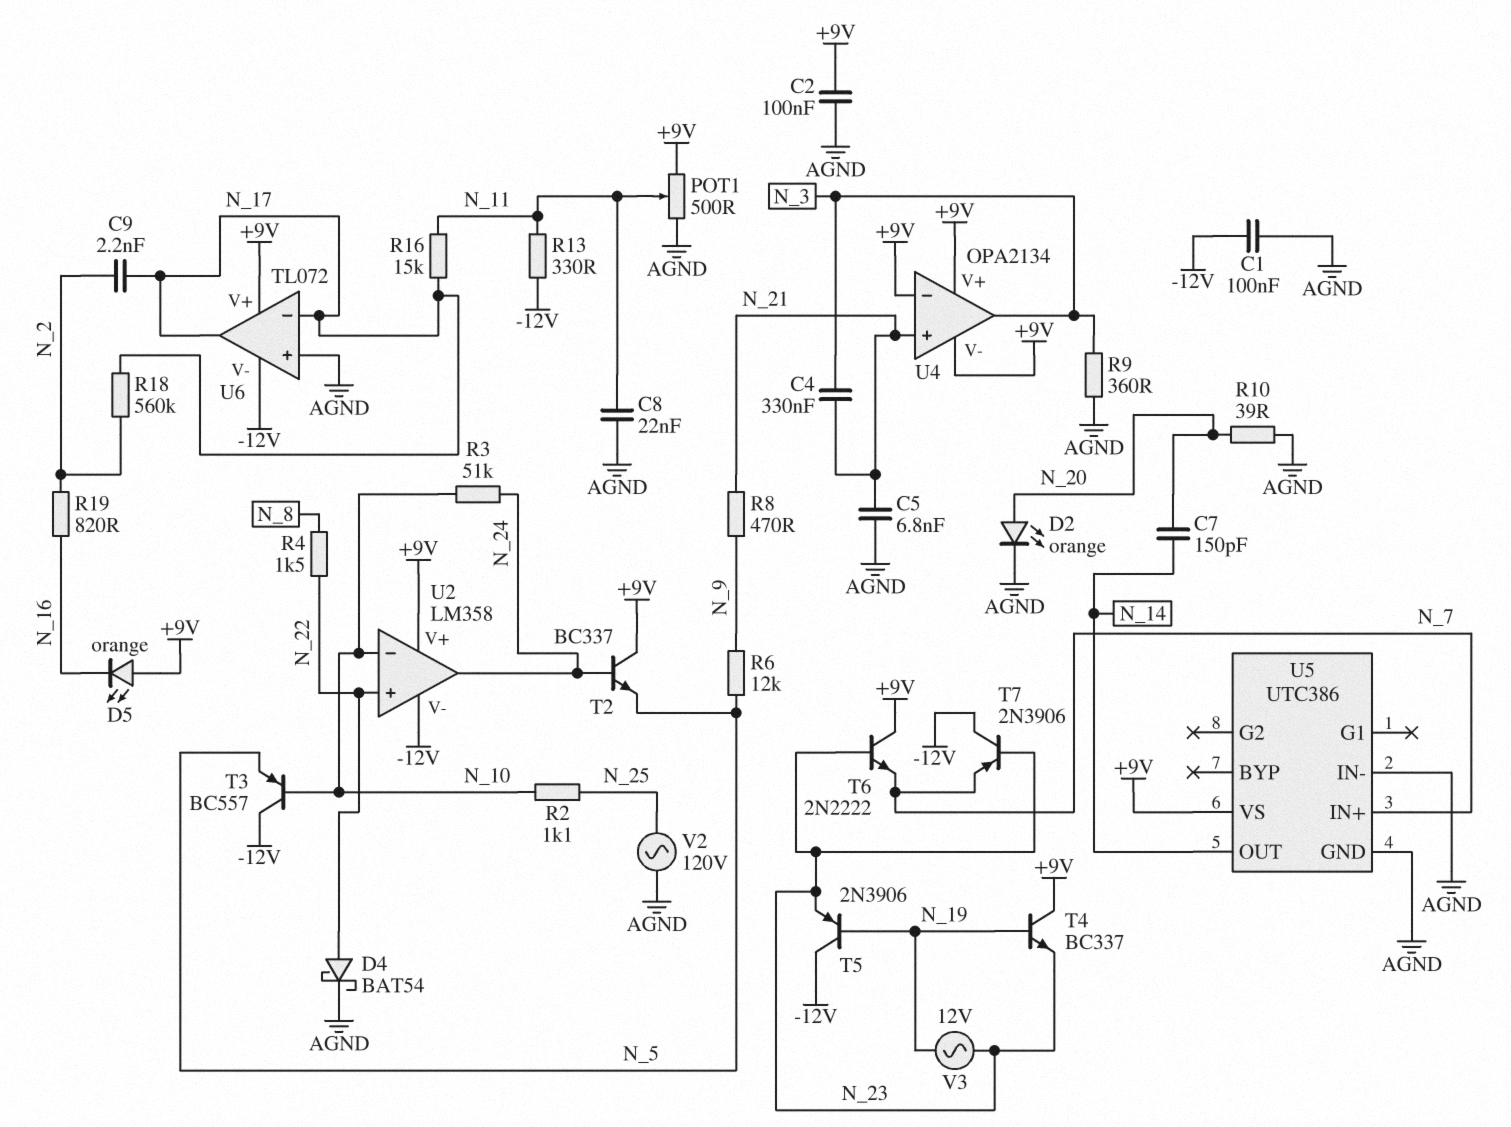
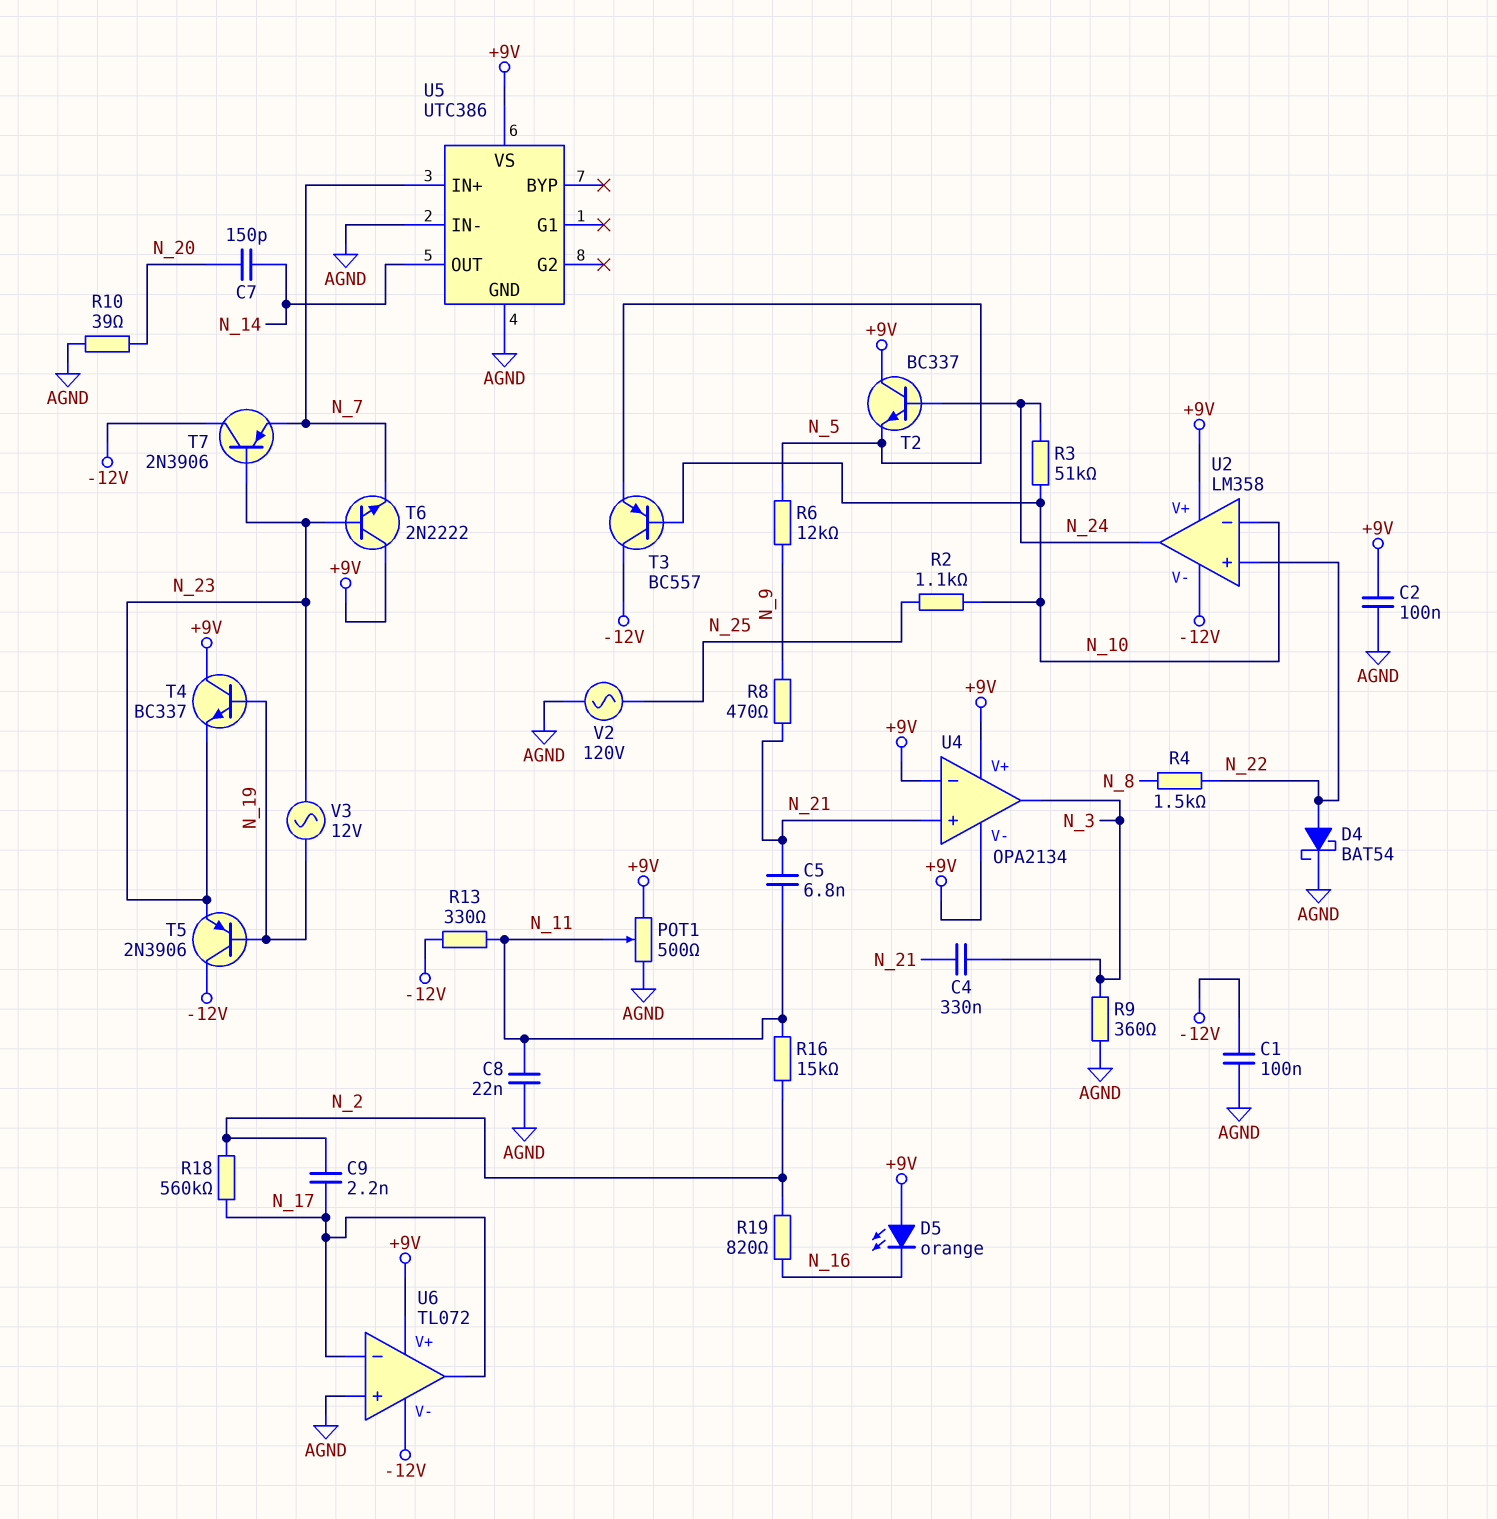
C5: 6.8nF (AGND, N_21) -> 6.8nF (N_11, N_21)
D2: LED orange (A N_20, K AGND) -> none
R16: 15k (N_11, N_17) -> 15k (N_2, N_11)

